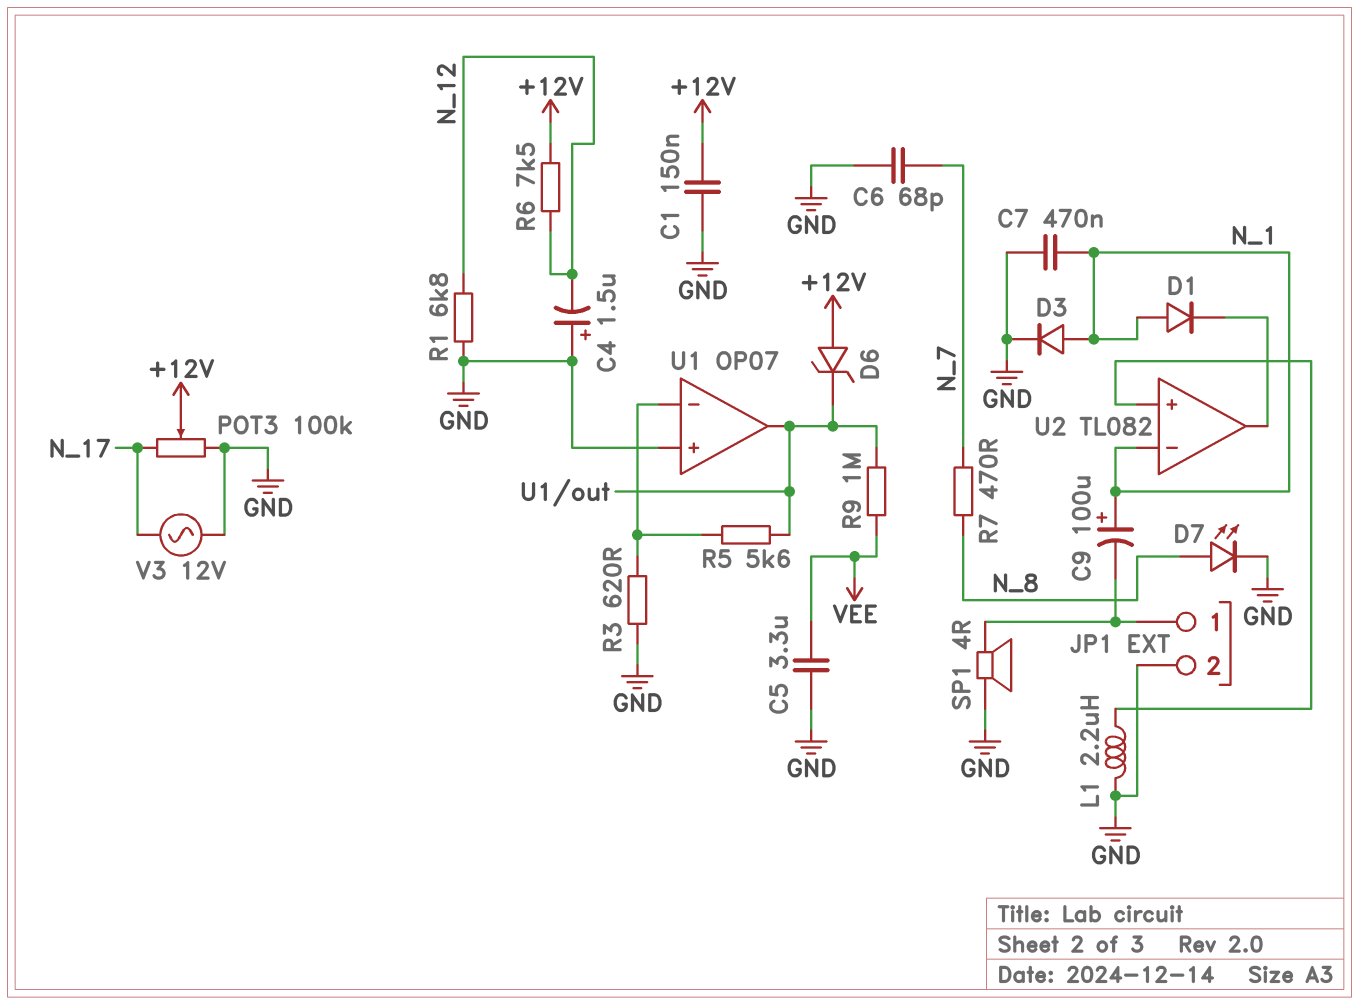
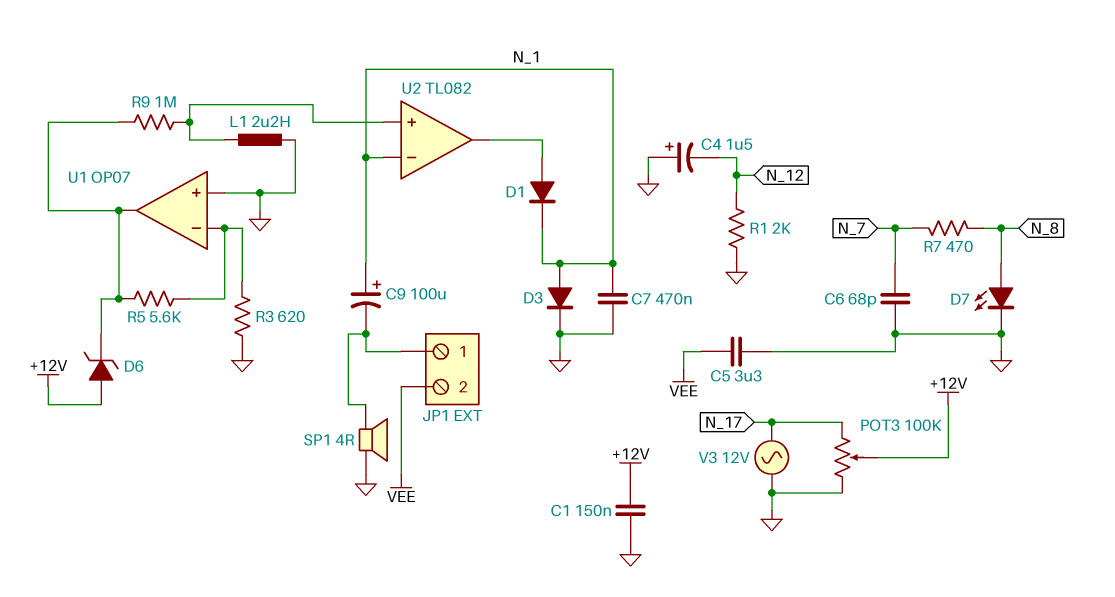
D1: diode (A N_1, K U2/out) -> diode (A U2/out, K N_1)
JP1 pin 2: GND -> VEE
R1: 6.8k (GND, N_12) -> 2k (GND, N_12)
R6: 7.5k (+12V, N_12) -> none
R9: 1M (U1/out, VEE) -> 1M (U1/out, U2/in+)

